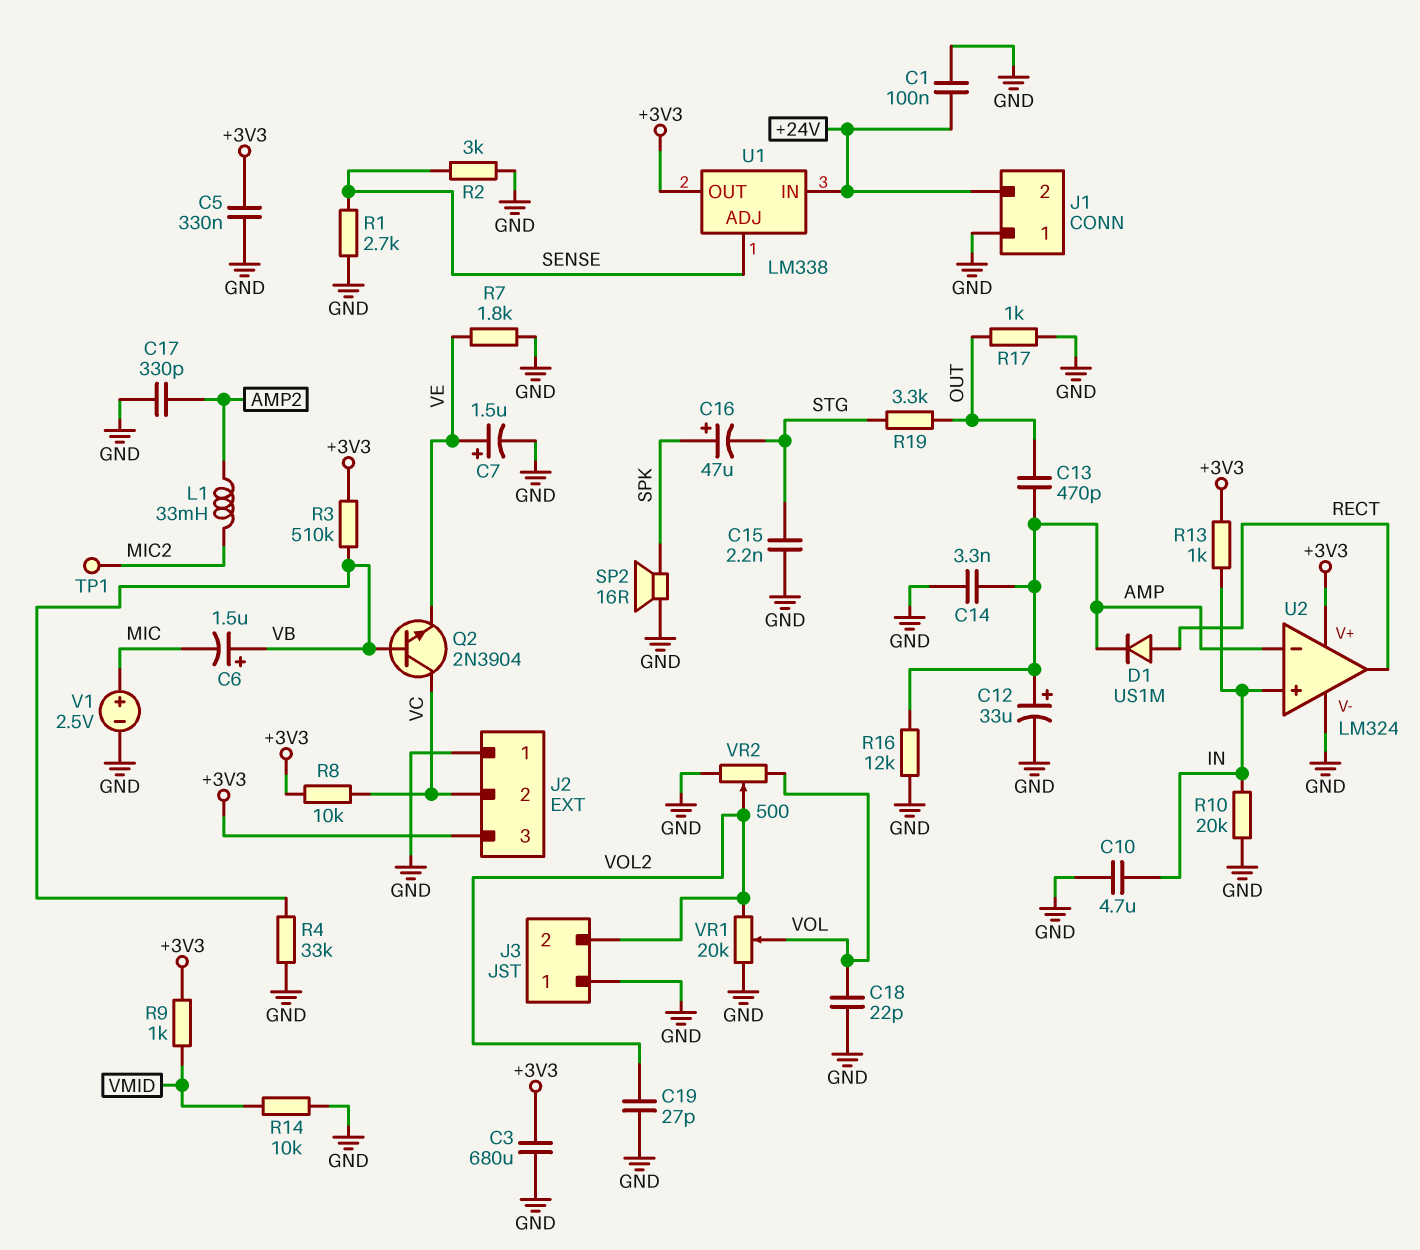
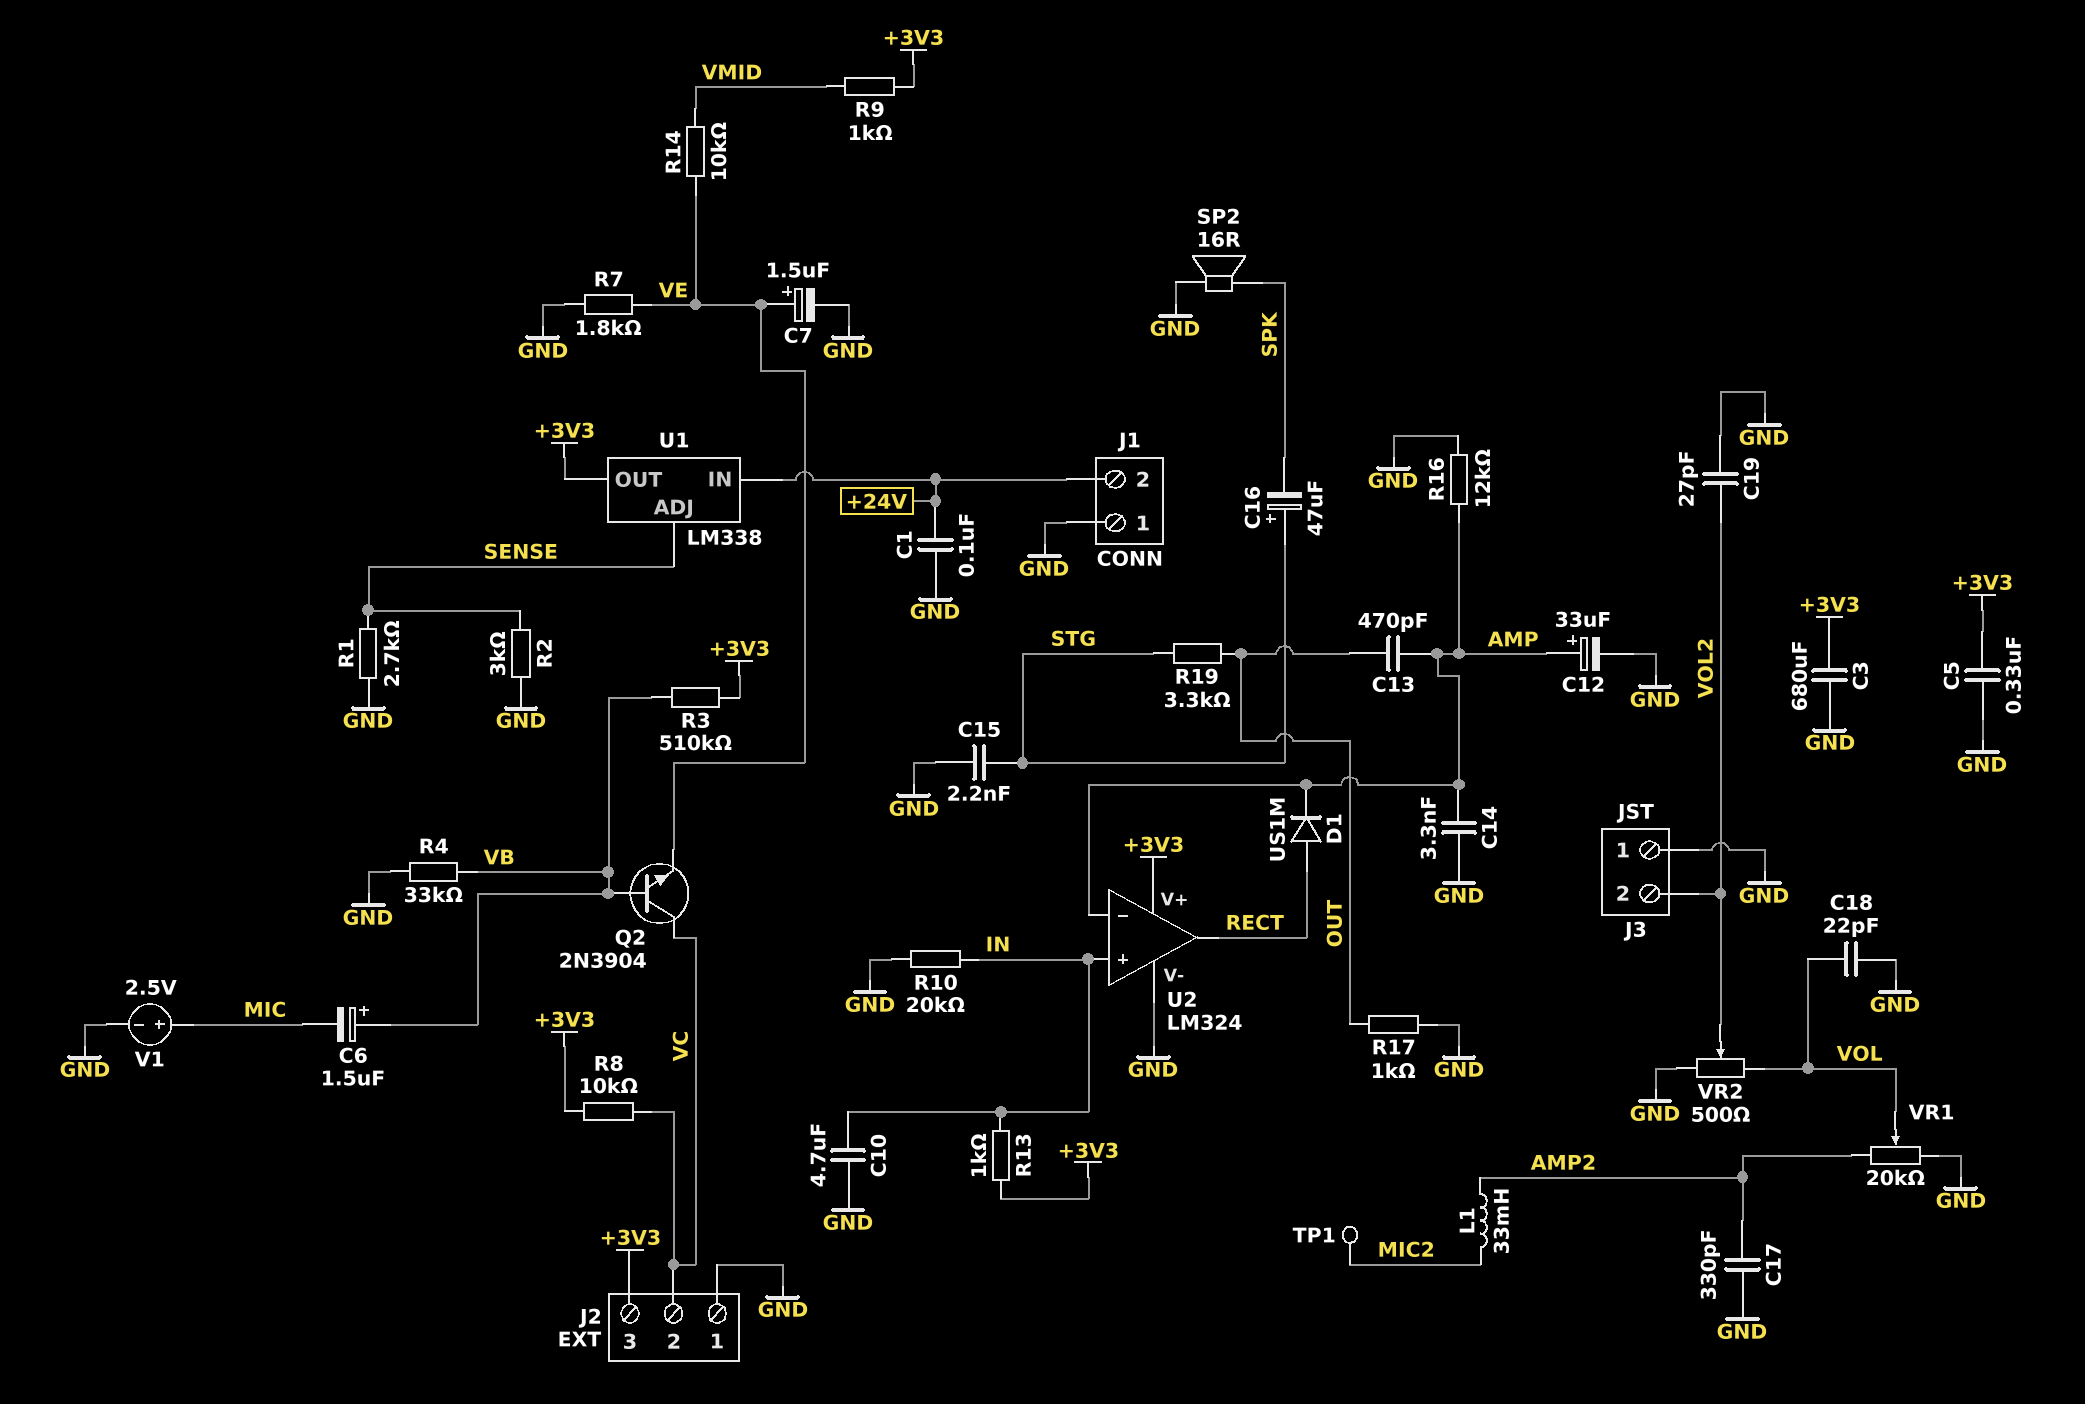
C16: 47uF (plus SPK, minus STG) -> 47uF (plus STG, minus SPK)
R14: 10k (GND, VMID) -> 10k (VE, VMID)
VR1: 20k (GND, VOL2, wiper VOL) -> 20k (AMP2, GND, wiper VOL)

